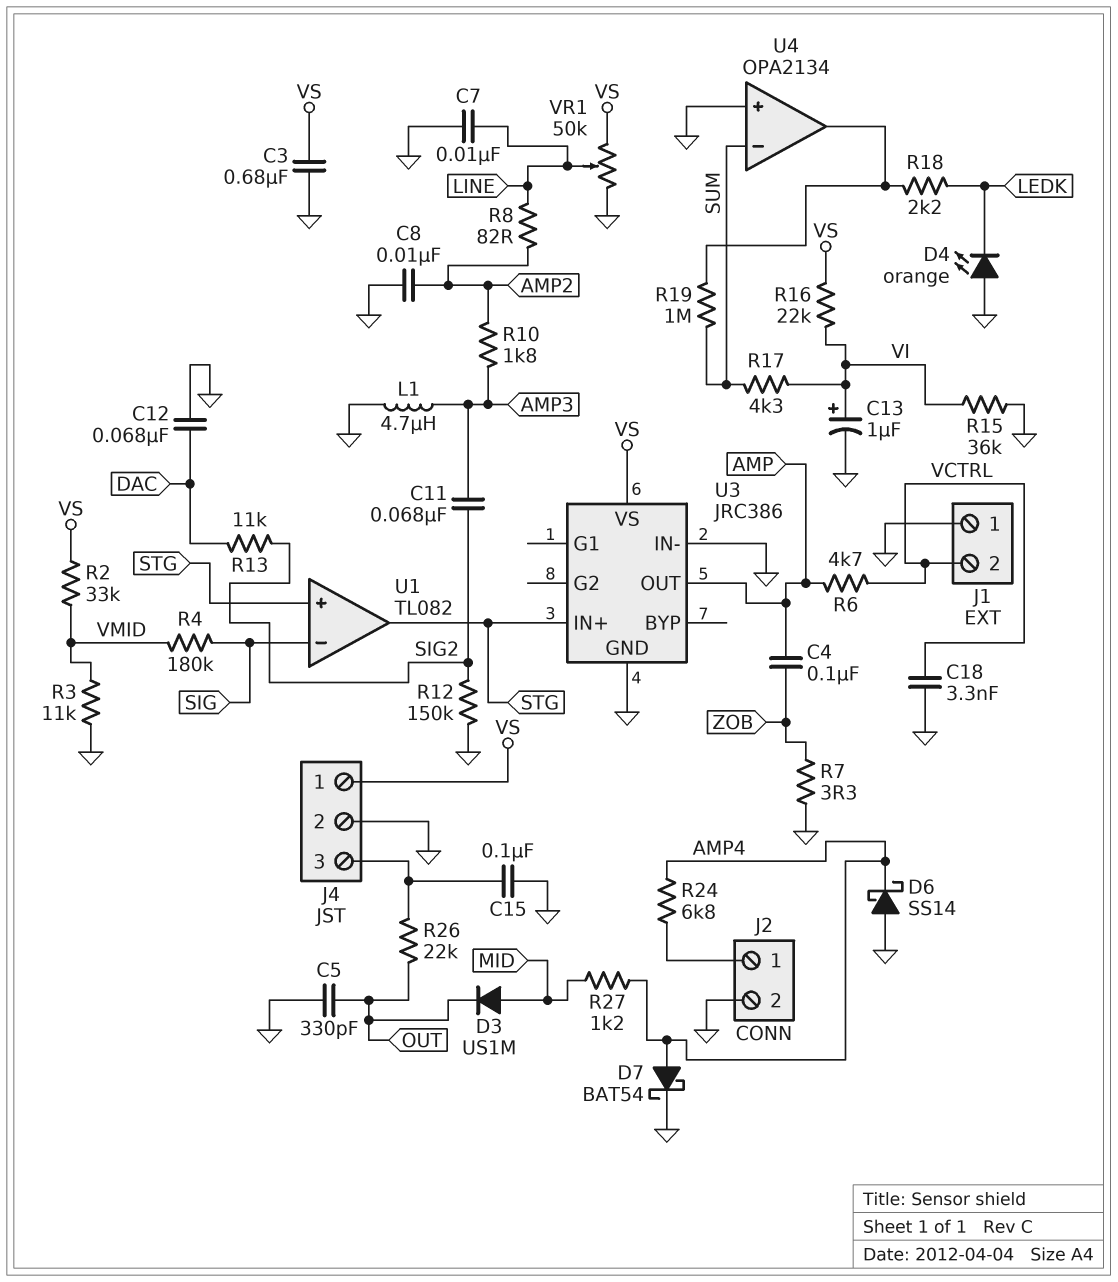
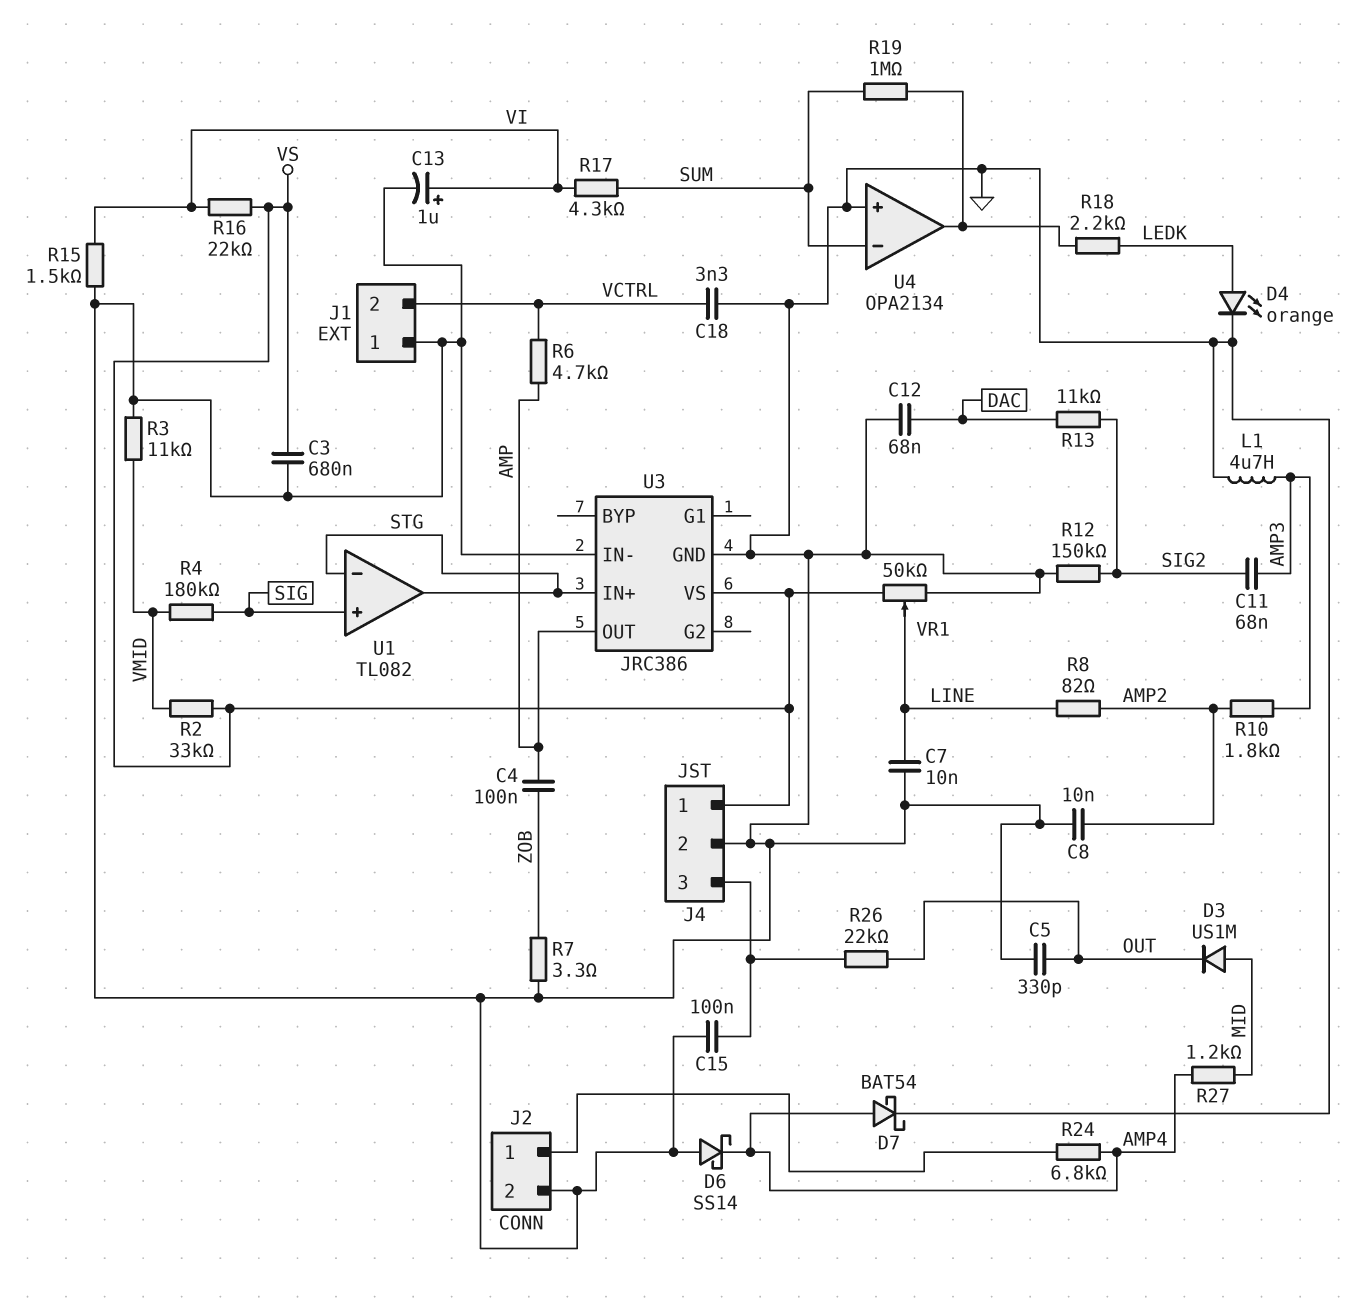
D4: LED orange (A GND, K LEDK) -> LED orange (A LEDK, K GND)
R15: 36k (GND, VI) -> 1.5k (GND, VI)
U1 pin in+: STG -> SIG
U1 pin in-: SIG -> STG

